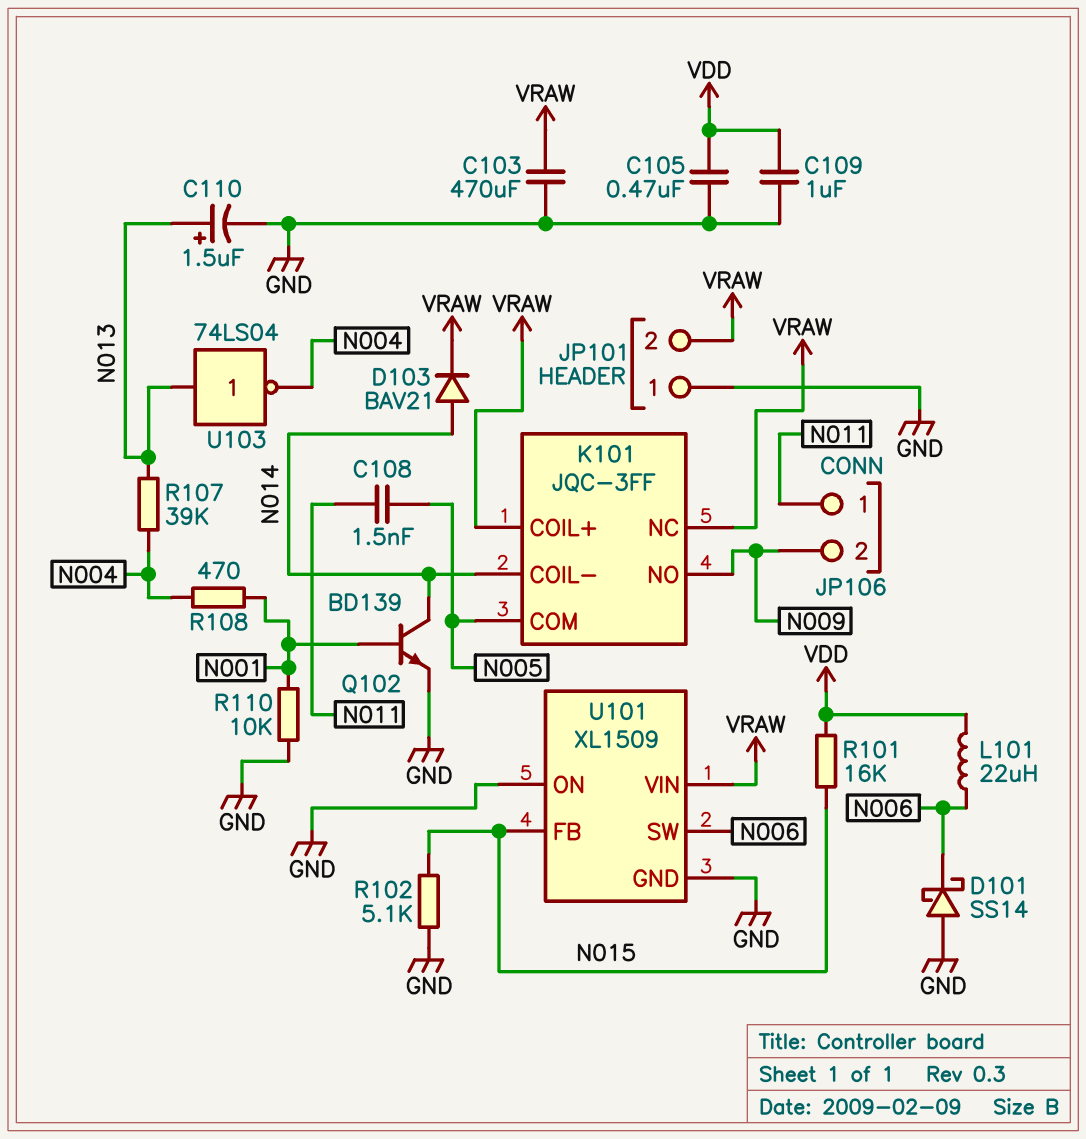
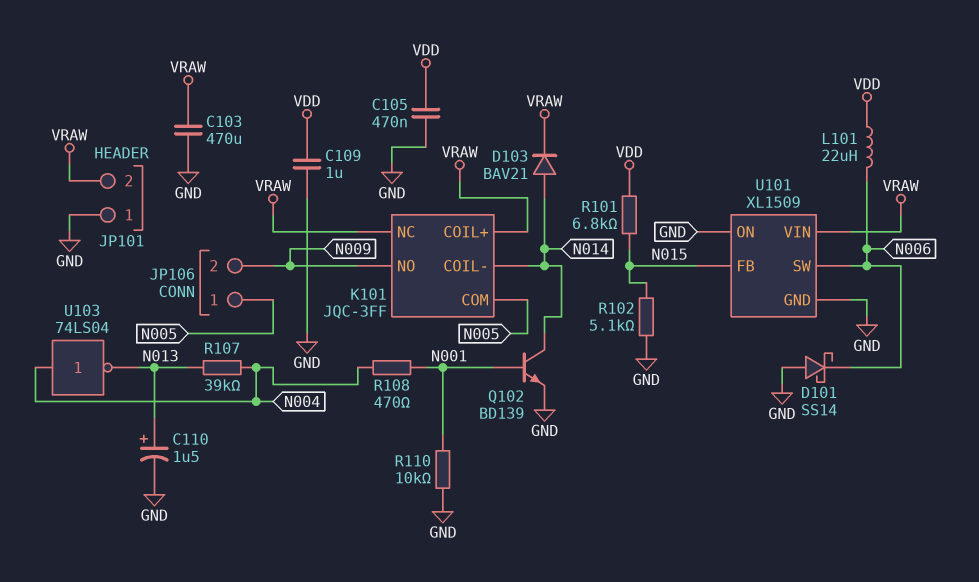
C108: 1.5nF (N005, N011) -> none
JP106 pin 1: N011 -> N005
R101: 16k (N015, VDD) -> 6.8k (N015, VDD)
U103: NOT 74LS04 (in N013, out N004) -> NOT 74LS04 (in N004, out N013)

